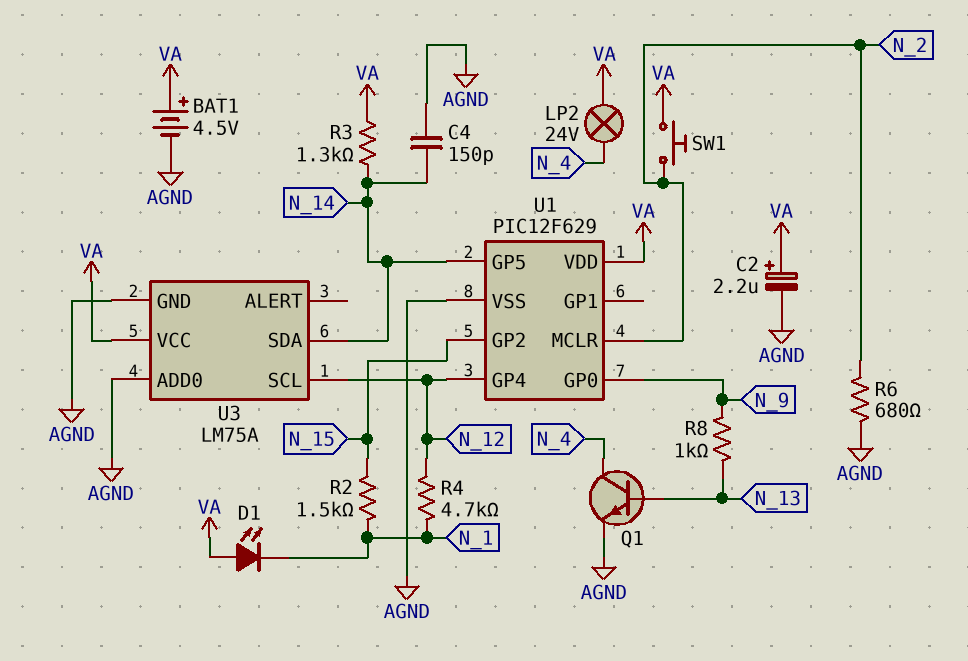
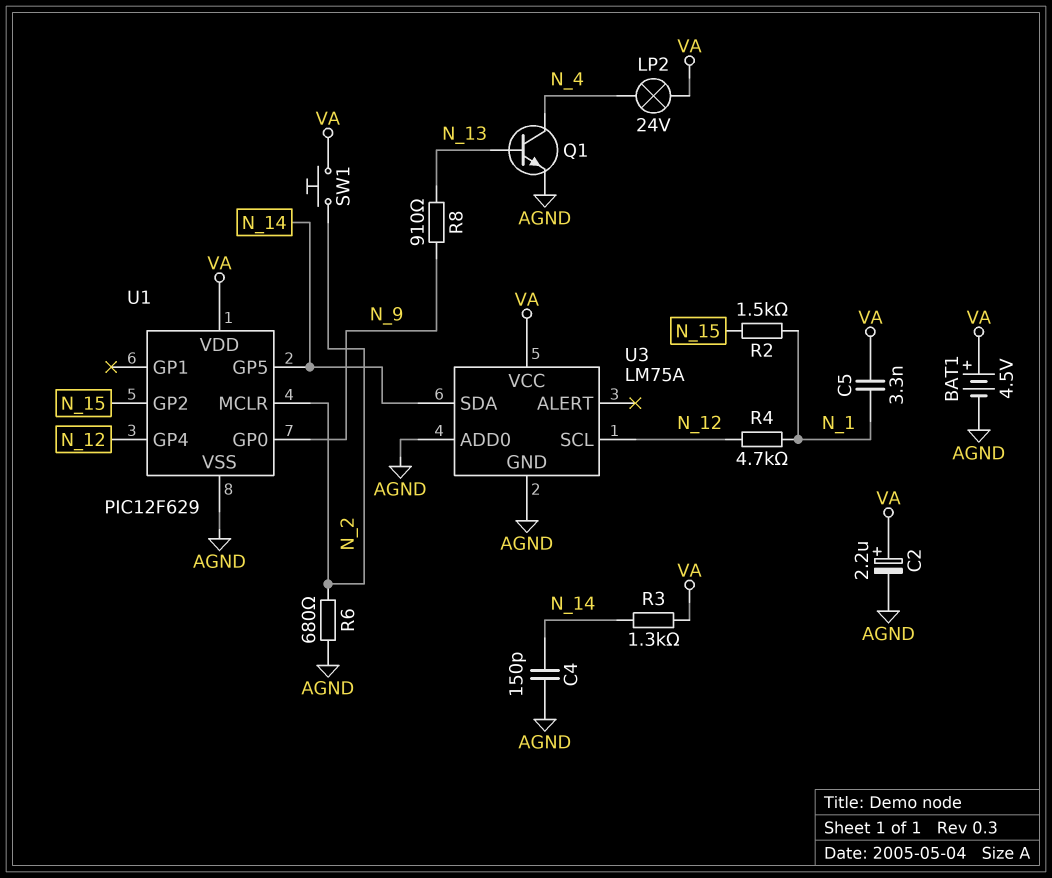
C5: none -> 3.3nF (N_1, VA)
D1: LED (A VA, K N_1) -> none
R8: 1k (N_9, N_13) -> 910 (N_9, N_13)

